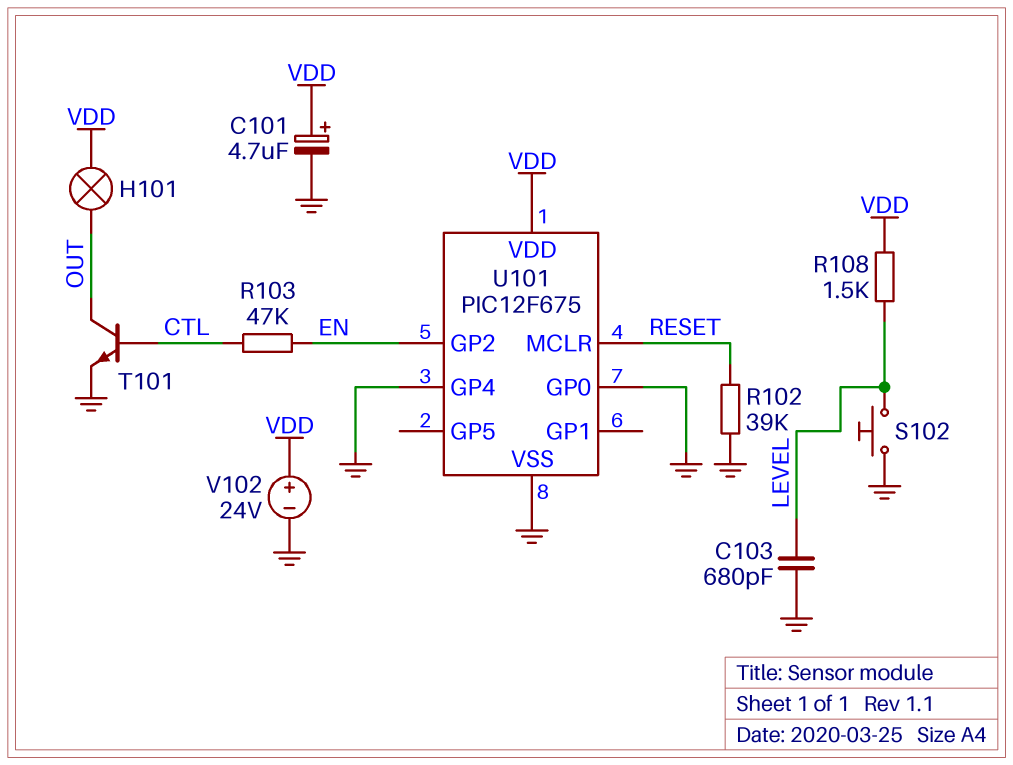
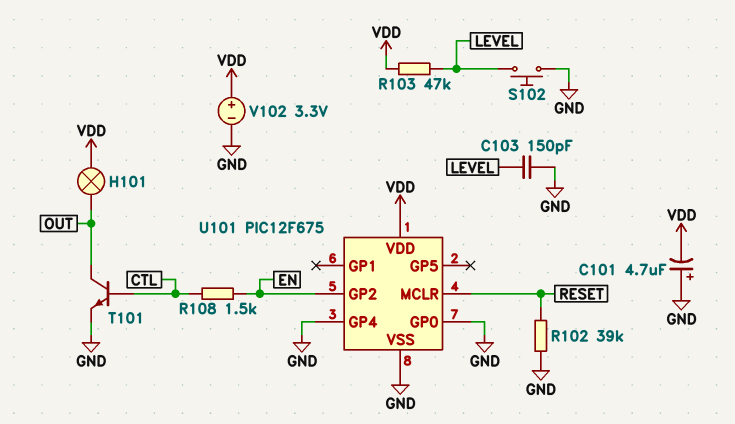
C101: 4.7uF (plus VDD, minus GND) -> 4.7uF (plus GND, minus VDD)
C103: 680pF (GND, LEVEL) -> 150pF (GND, LEVEL)
R103: 47k (CTL, EN) -> 47k (LEVEL, VDD)
R108: 1.5k (LEVEL, VDD) -> 1.5k (CTL, EN)
V102: 24V (plus VDD, minus GND) -> 3.3V (plus VDD, minus GND)

